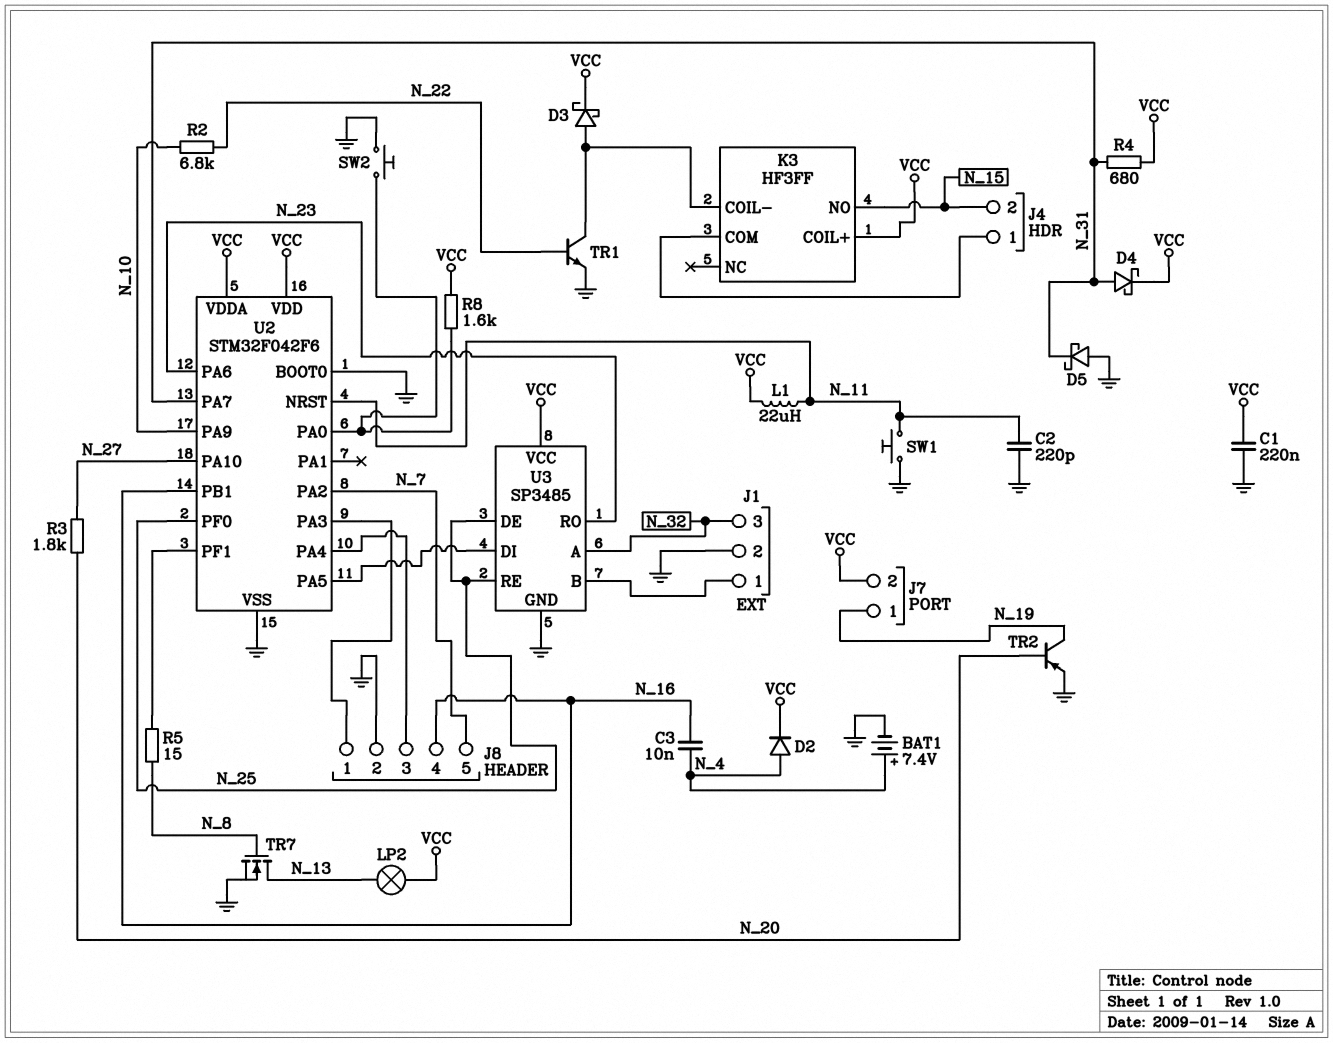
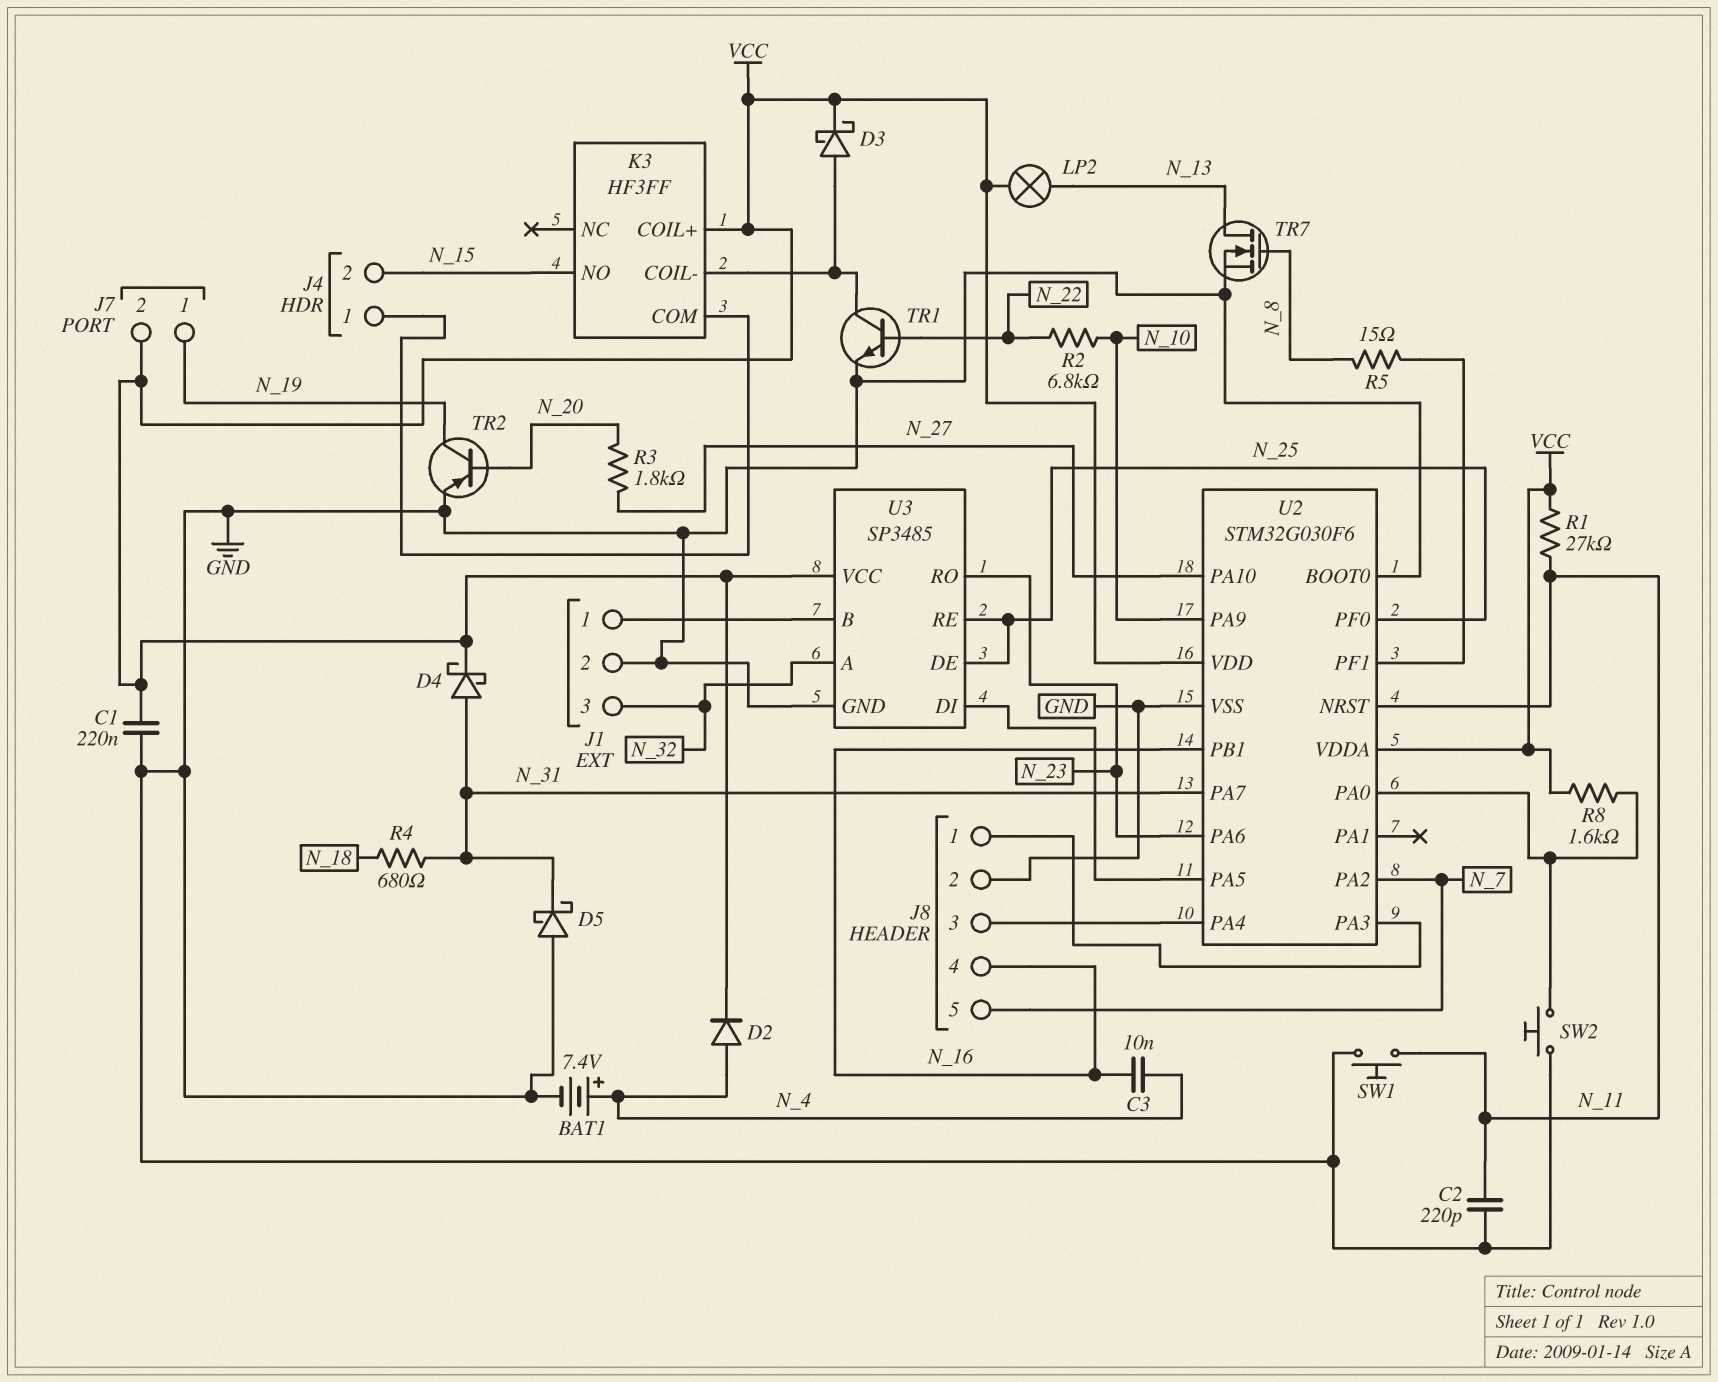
L1: 22uH (N_11, VCC) -> none
R1: none -> 27k (N_11, VCC)
R4: 680 (N_31, VCC) -> 680 (N_18, N_31)
U2: STM32F042F6 -> STM32G030F6

